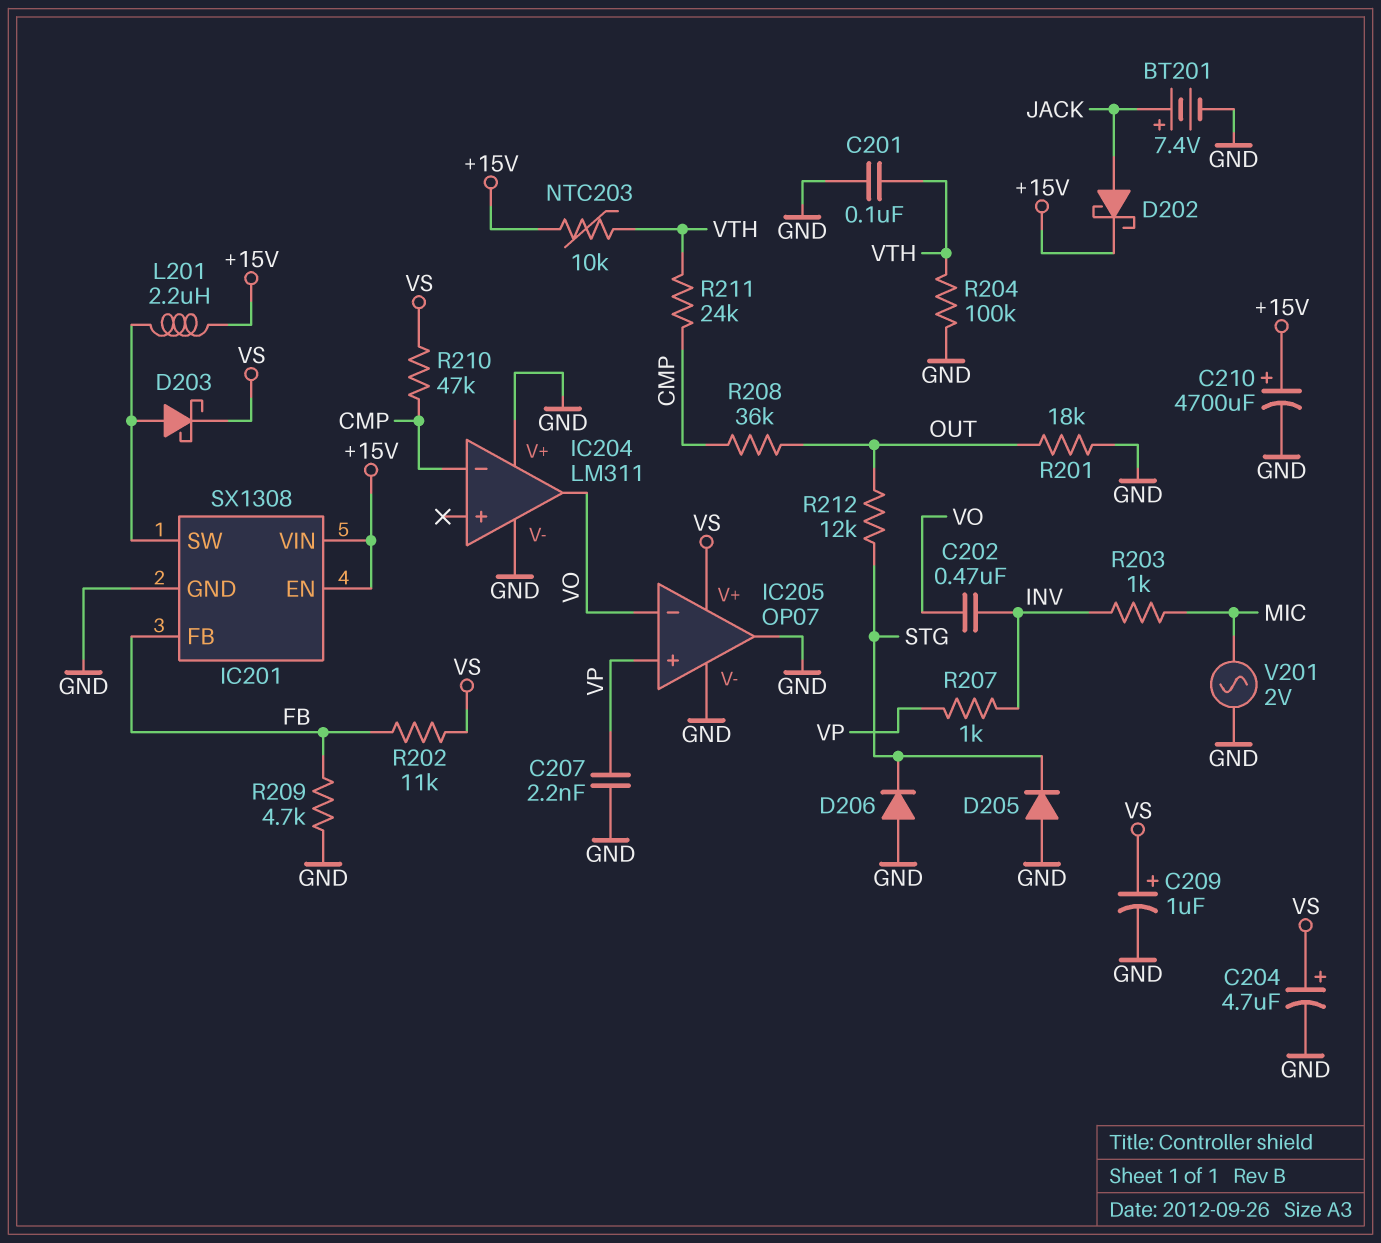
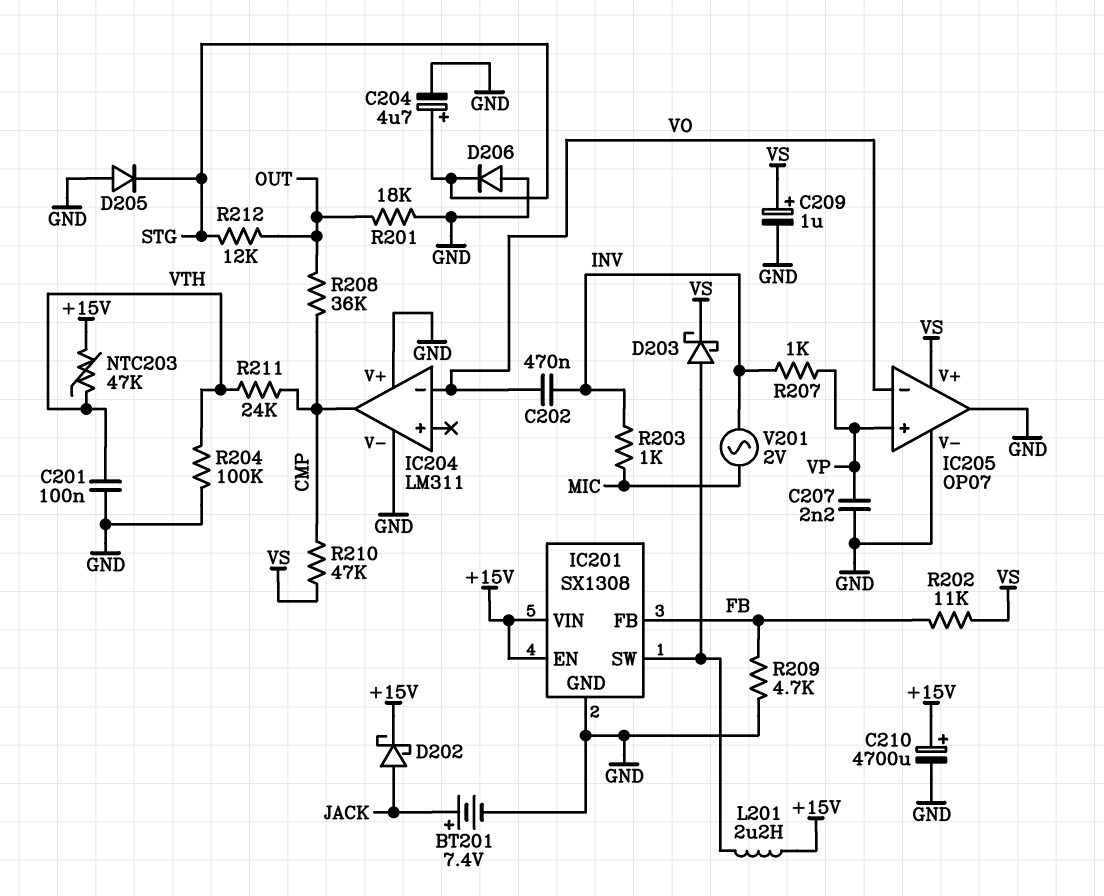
C204: 4.7uF (plus VS, minus GND) -> 4.7uF (plus STG, minus GND)
IC204 pin in-: CMP -> VO
IC204 pin out: VO -> CMP
NTC203: 10k (+15V, VTH) -> 47k (+15V, VTH)
V201: AC 2V (GND, MIC) -> AC 2V (INV, MIC)

